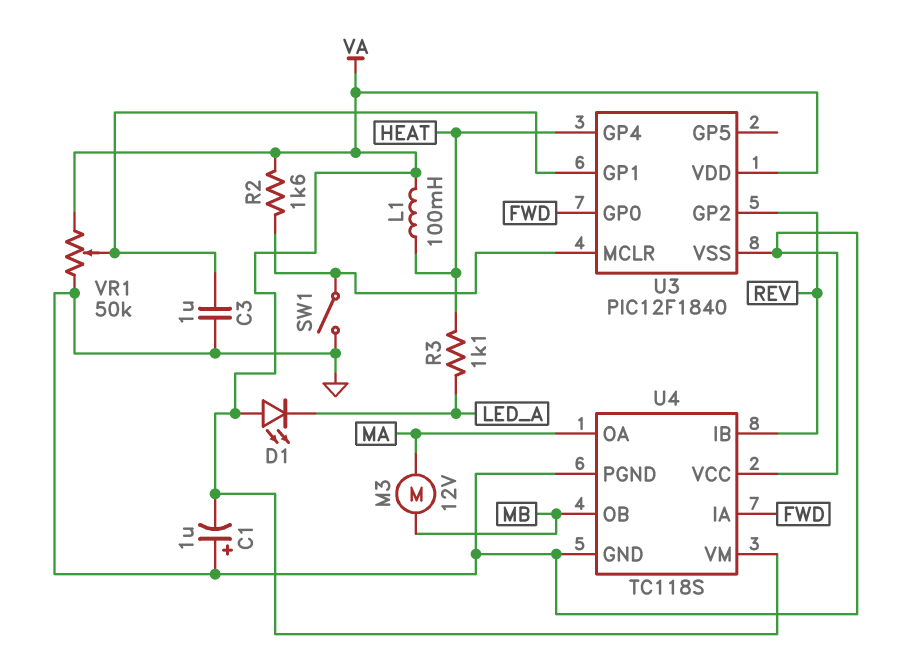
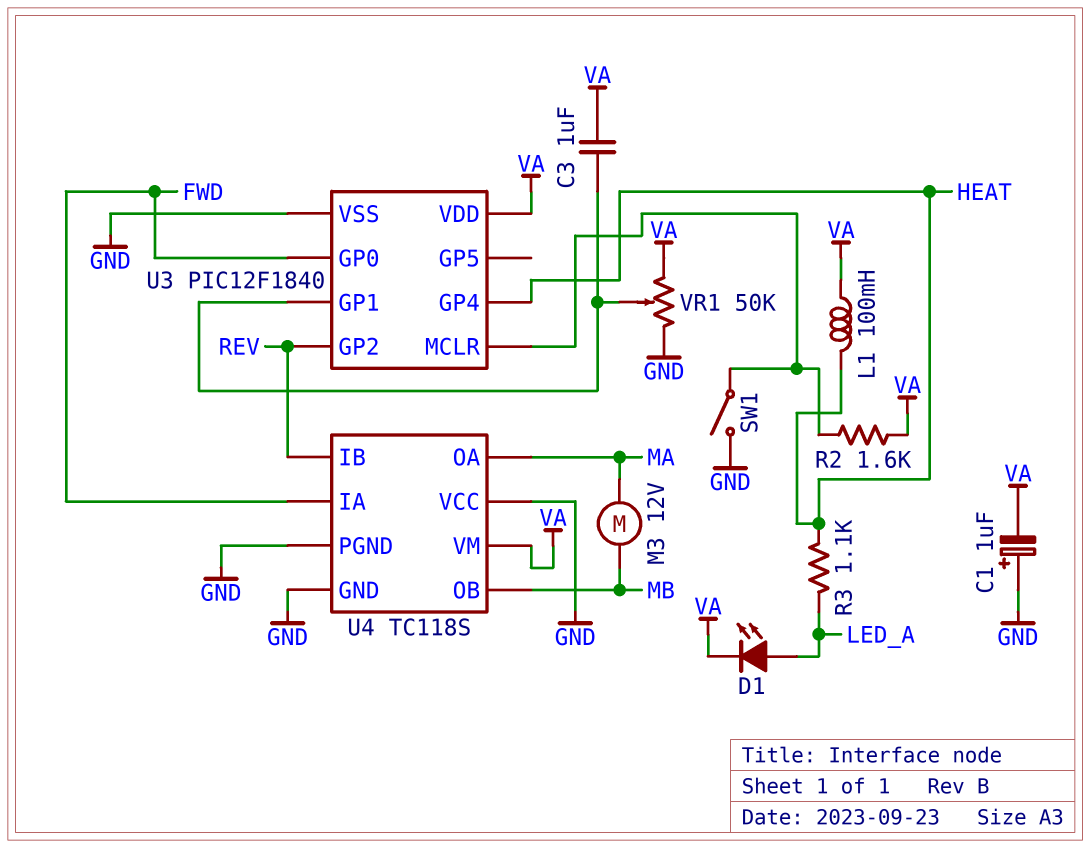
C3: 1uF (GND, U3/GP1) -> 1uF (U3/GP1, VA)
D1: LED (A VA, K LED_A) -> LED (A LED_A, K VA)

